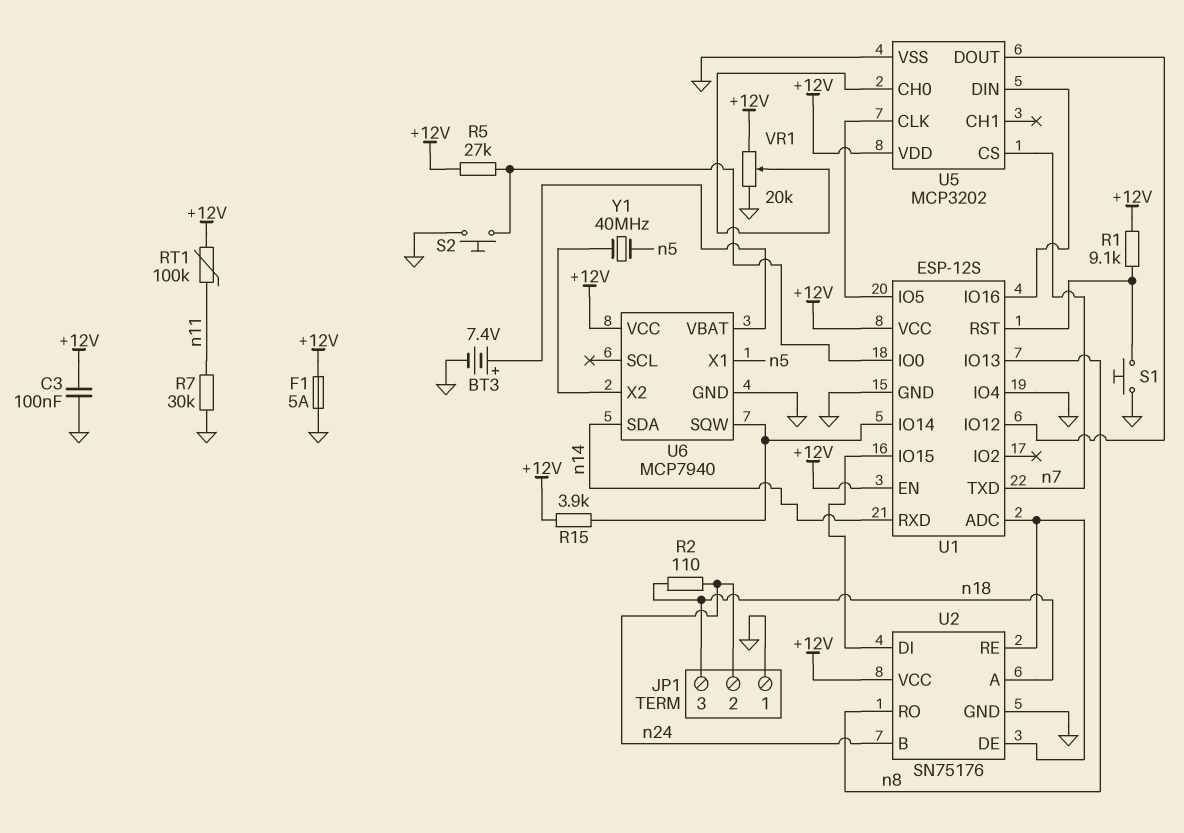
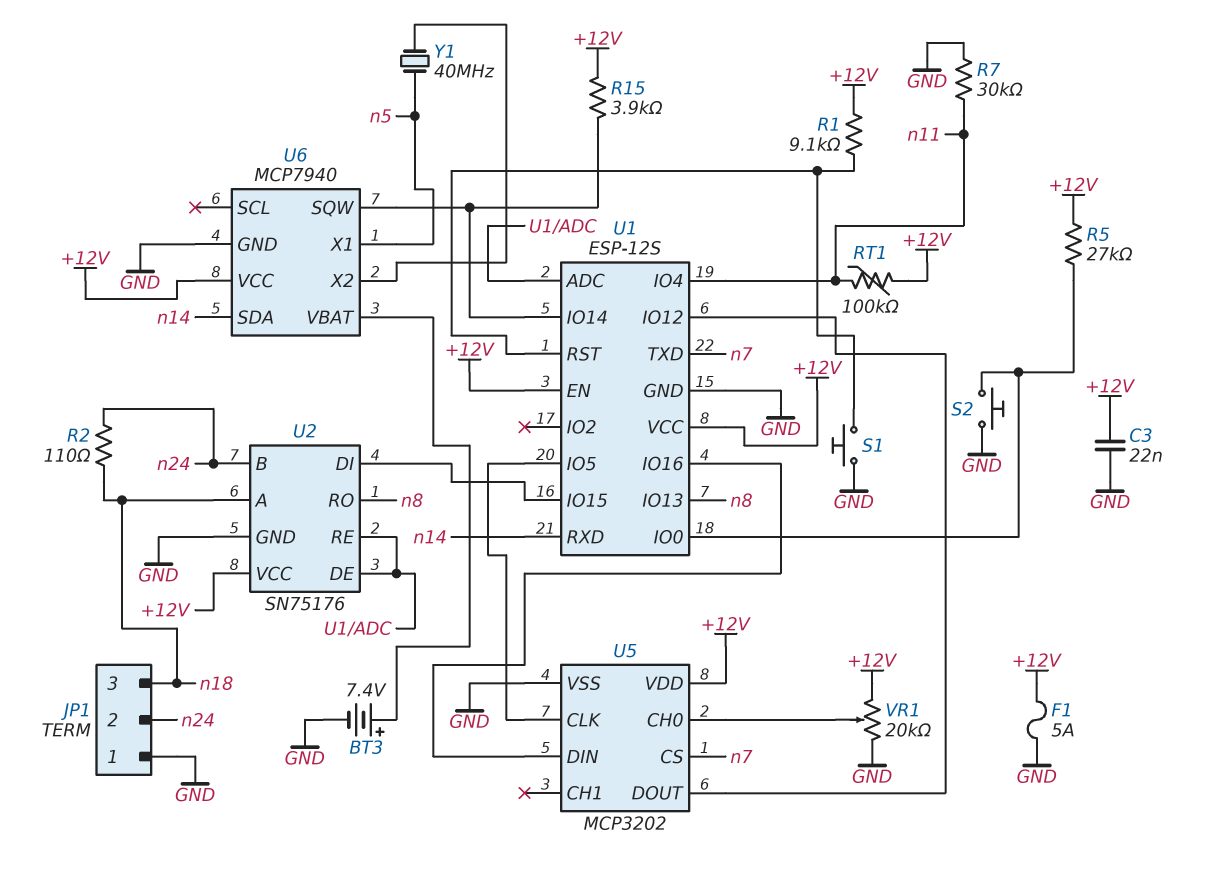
C3: 100nF (+12V, GND) -> 22nF (+12V, GND)
U1 pin IO4: GND -> n11

